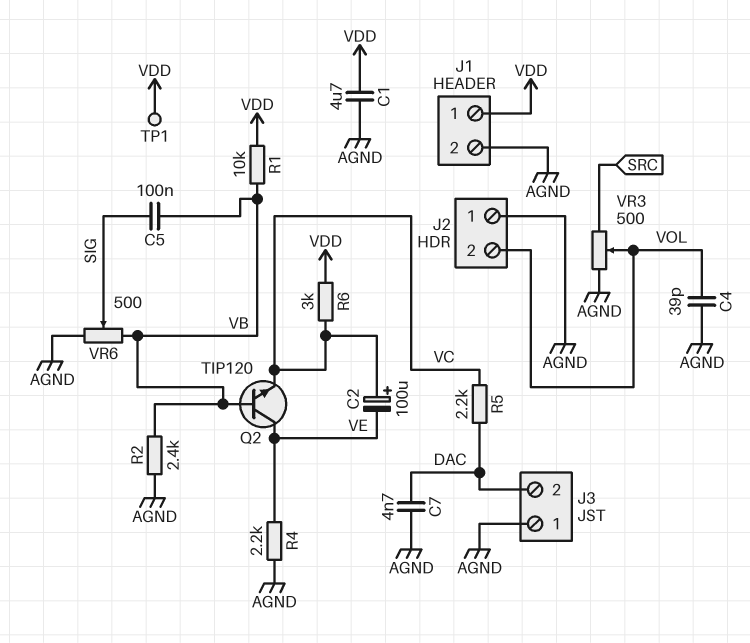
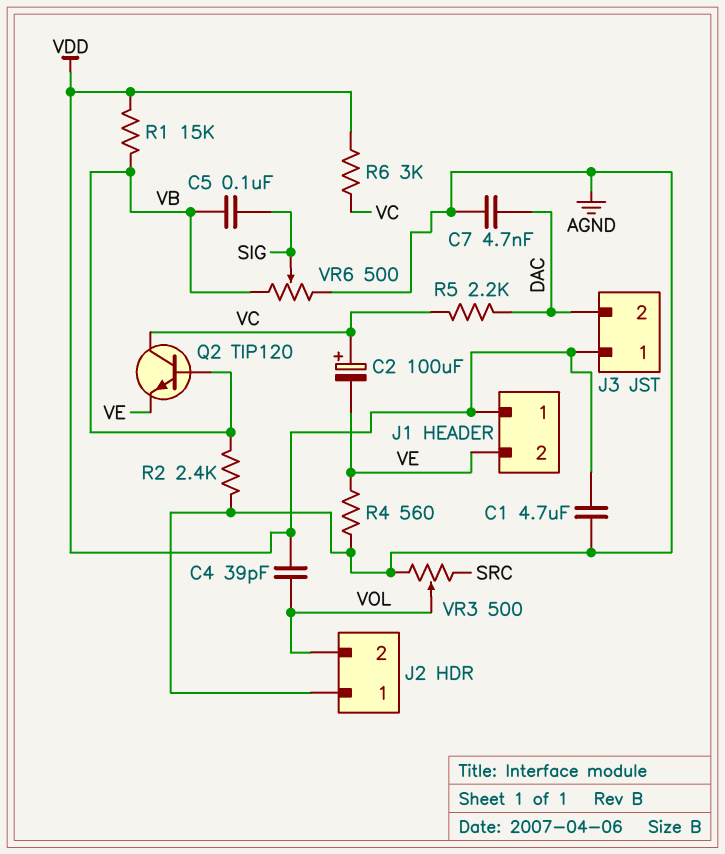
C4: 39pF (AGND, VOL) -> 39pF (VDD, VOL)
J1 pin 2: AGND -> VE
J3 pin 1: AGND -> VDD
Q2: NPN TIP120 (B VB, C VE, E VC) -> NPN TIP120 (B VB, C VC, E VE)
R1: 10k (VB, VDD) -> 15k (VB, VDD)
R4: 2.2k (AGND, VE) -> 560 (AGND, VE)
TP1: test point (VDD) -> none

